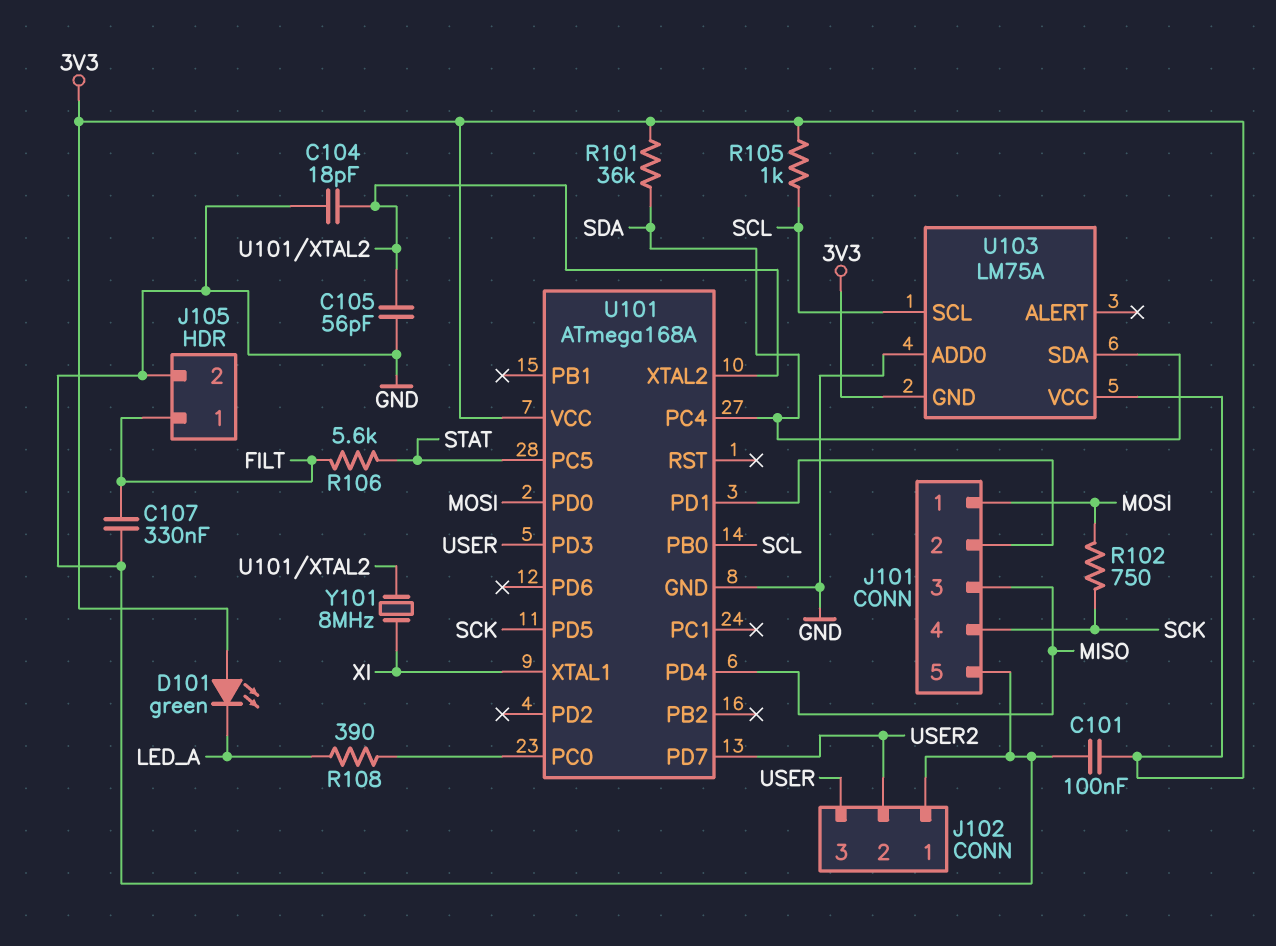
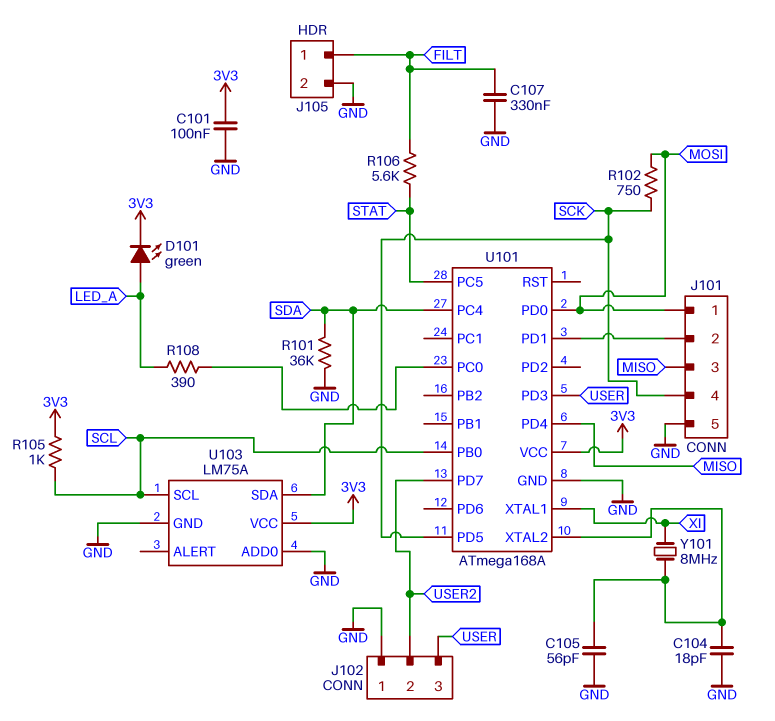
D101: LED green (A 3V3, K LED_A) -> LED green (A LED_A, K 3V3)
R101: 36k (3V3, SDA) -> 36k (GND, SDA)
U103 pin GND: 3V3 -> GND

